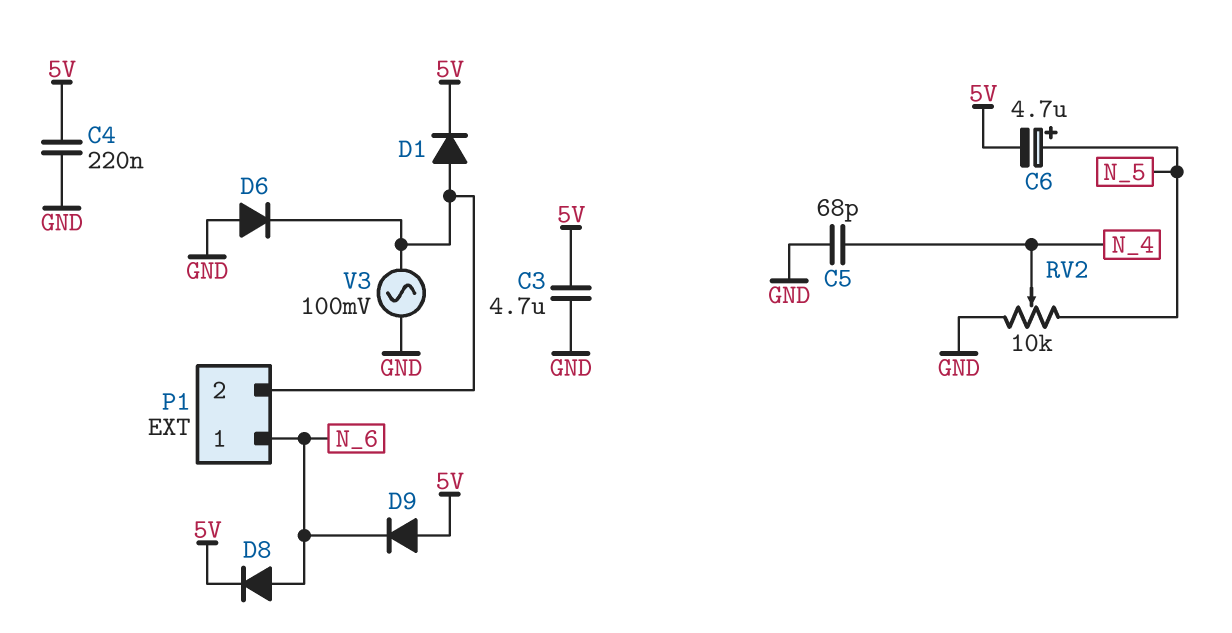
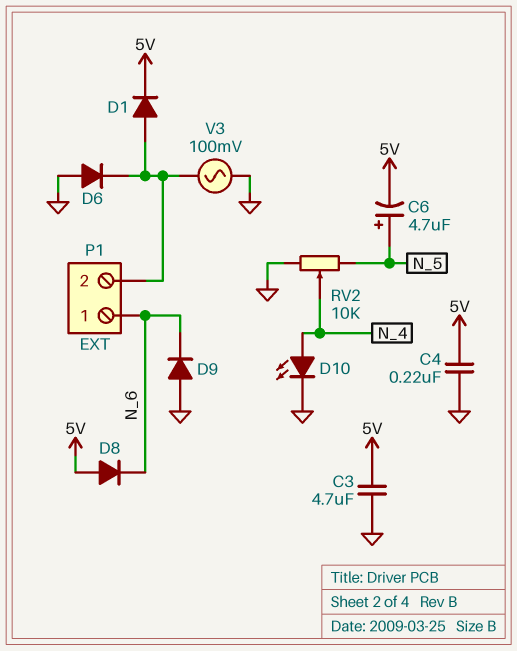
C5: 68pF (GND, N_4) -> none
D8: diode (A N_6, K 5V) -> diode (A 5V, K N_6)
D9: diode (A 5V, K N_6) -> diode (A GND, K N_6)
D10: none -> LED (A N_4, K GND)

